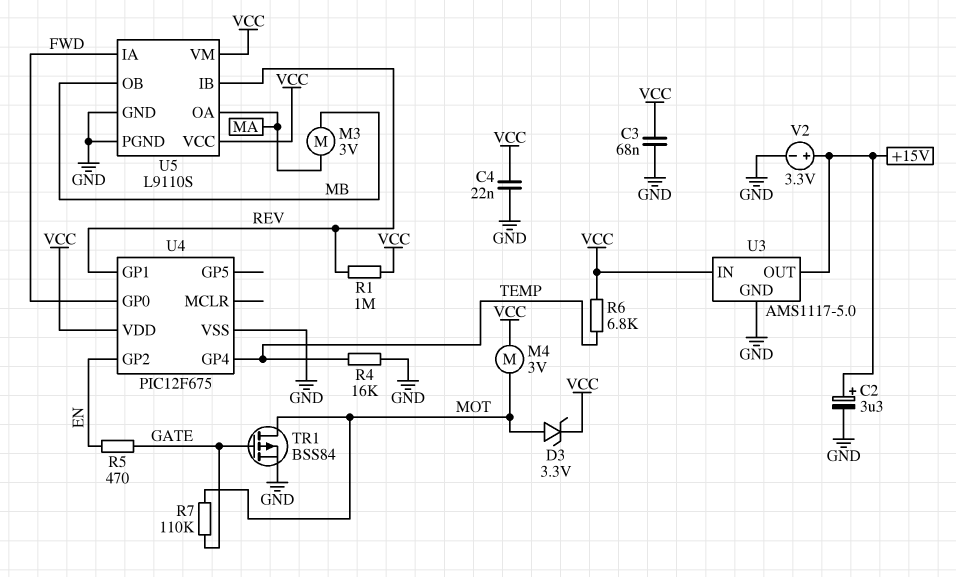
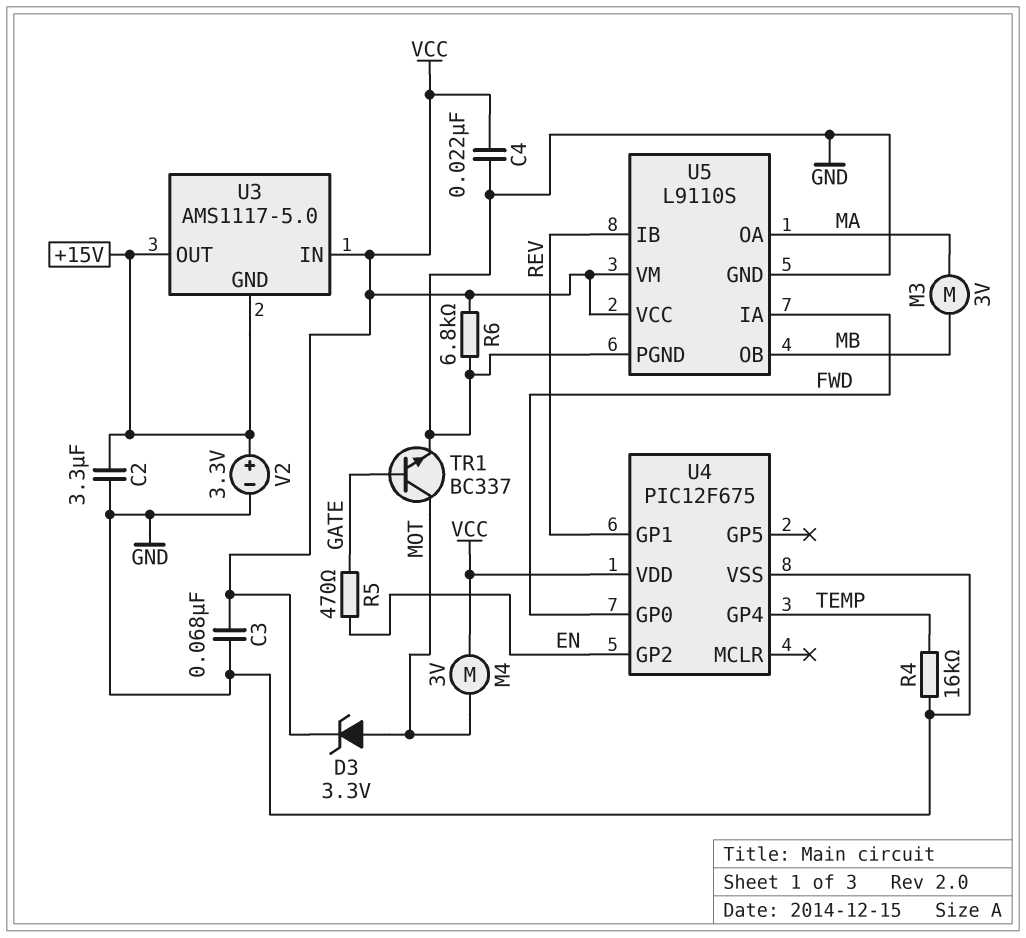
C2: 3.3uF (plus +15V, minus GND) -> 3.3uF (+15V, GND)
R1: 1M (REV, VCC) -> none
R6: 6.8k (TEMP, VCC) -> 6.8k (GND, VCC)
R7: 110k (GATE, MOT) -> none
TR1: PMOS BSS84 (G GATE, D MOT, S GND) -> NPN BC337 (B GATE, C MOT, E GND)
U3 pin GND: GND -> +15V

